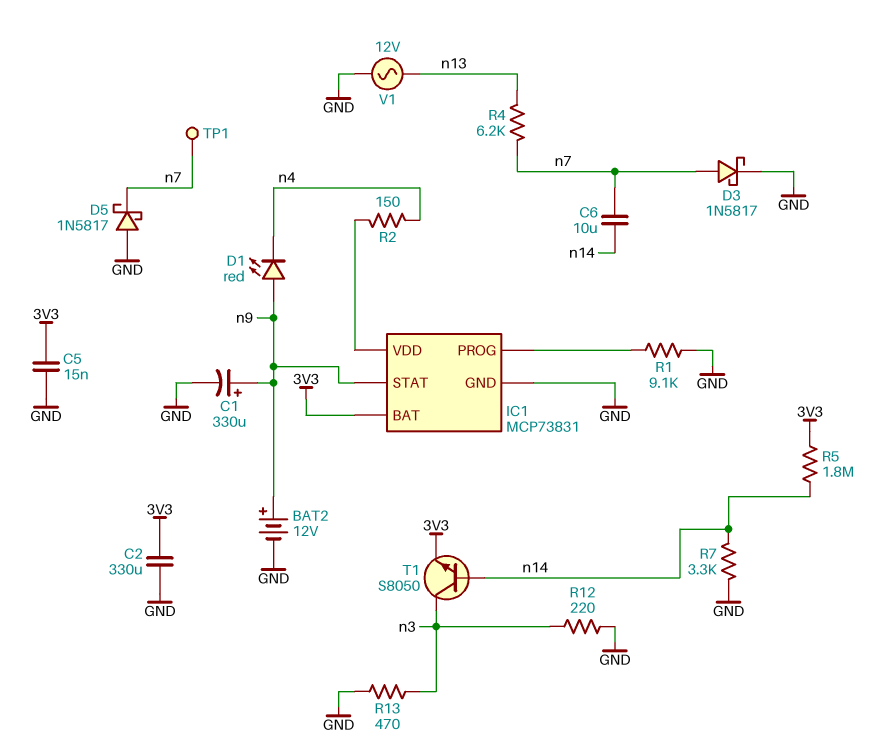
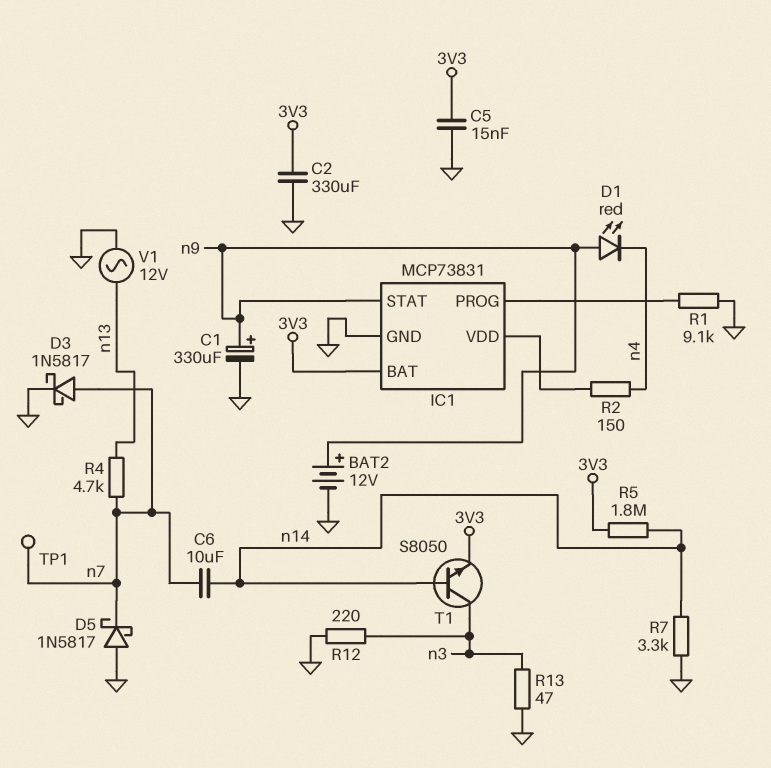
R4: 6.2k (n7, n13) -> 4.7k (n7, n13)
R13: 470 (GND, n3) -> 47 (GND, n3)

